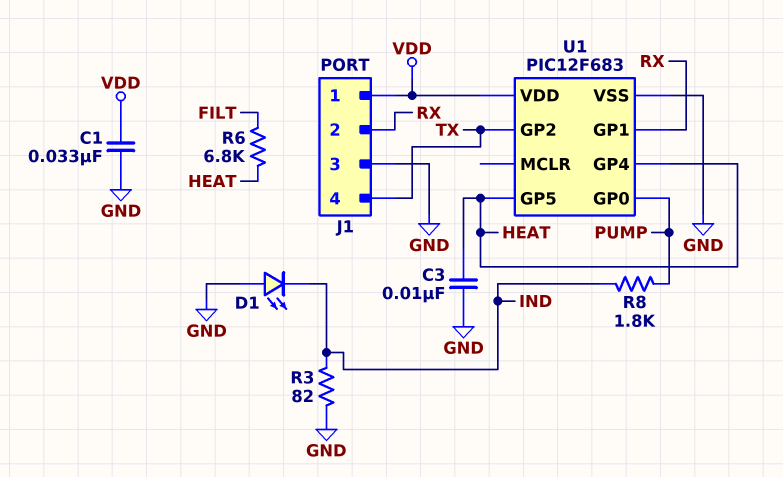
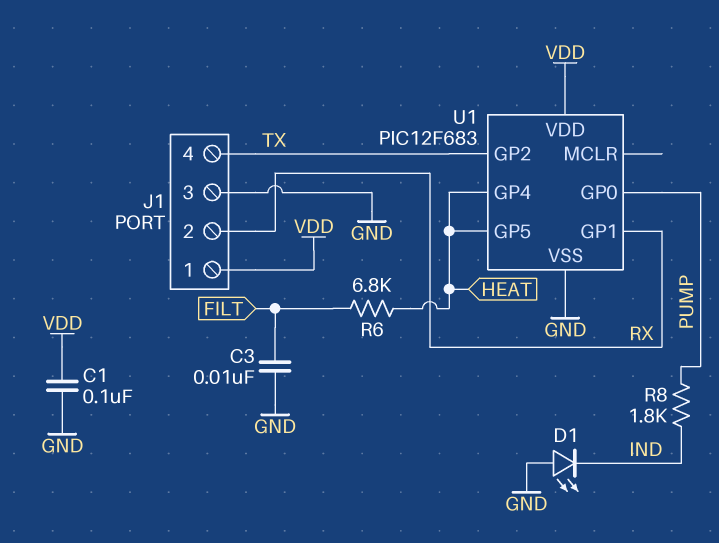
C1: 33nF (GND, VDD) -> 100nF (GND, VDD)
C3: 10nF (GND, HEAT) -> 10nF (FILT, GND)
R3: 82 (GND, IND) -> none

